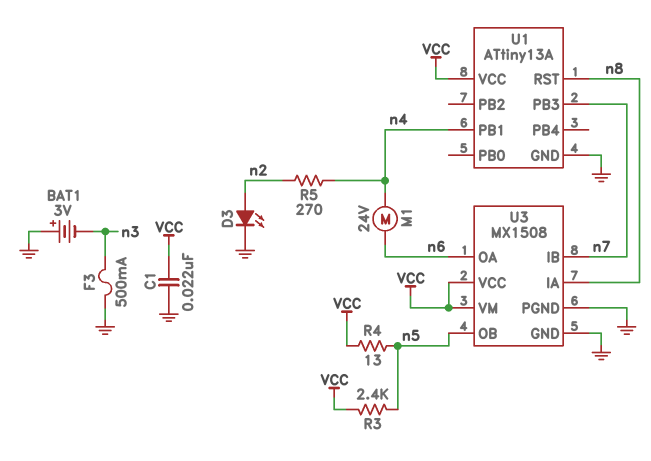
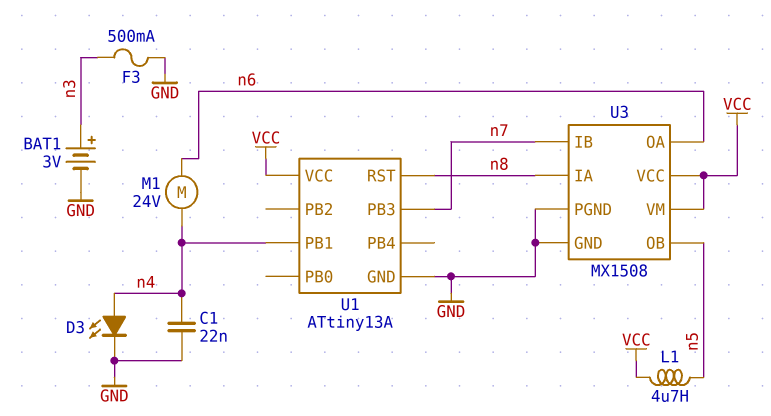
BAT1: 3V (plus GND, minus n3) -> 3V (plus n3, minus GND)
C1: 22nF (GND, VCC) -> 22nF (GND, n4)
D3: LED (A n2, K GND) -> LED (A n4, K GND)
L1: none -> 4.7uH (VCC, n5)
R3: 2.4k (VCC, n5) -> none
R4: 13 (VCC, n5) -> none
R5: 270 (n2, n4) -> none

